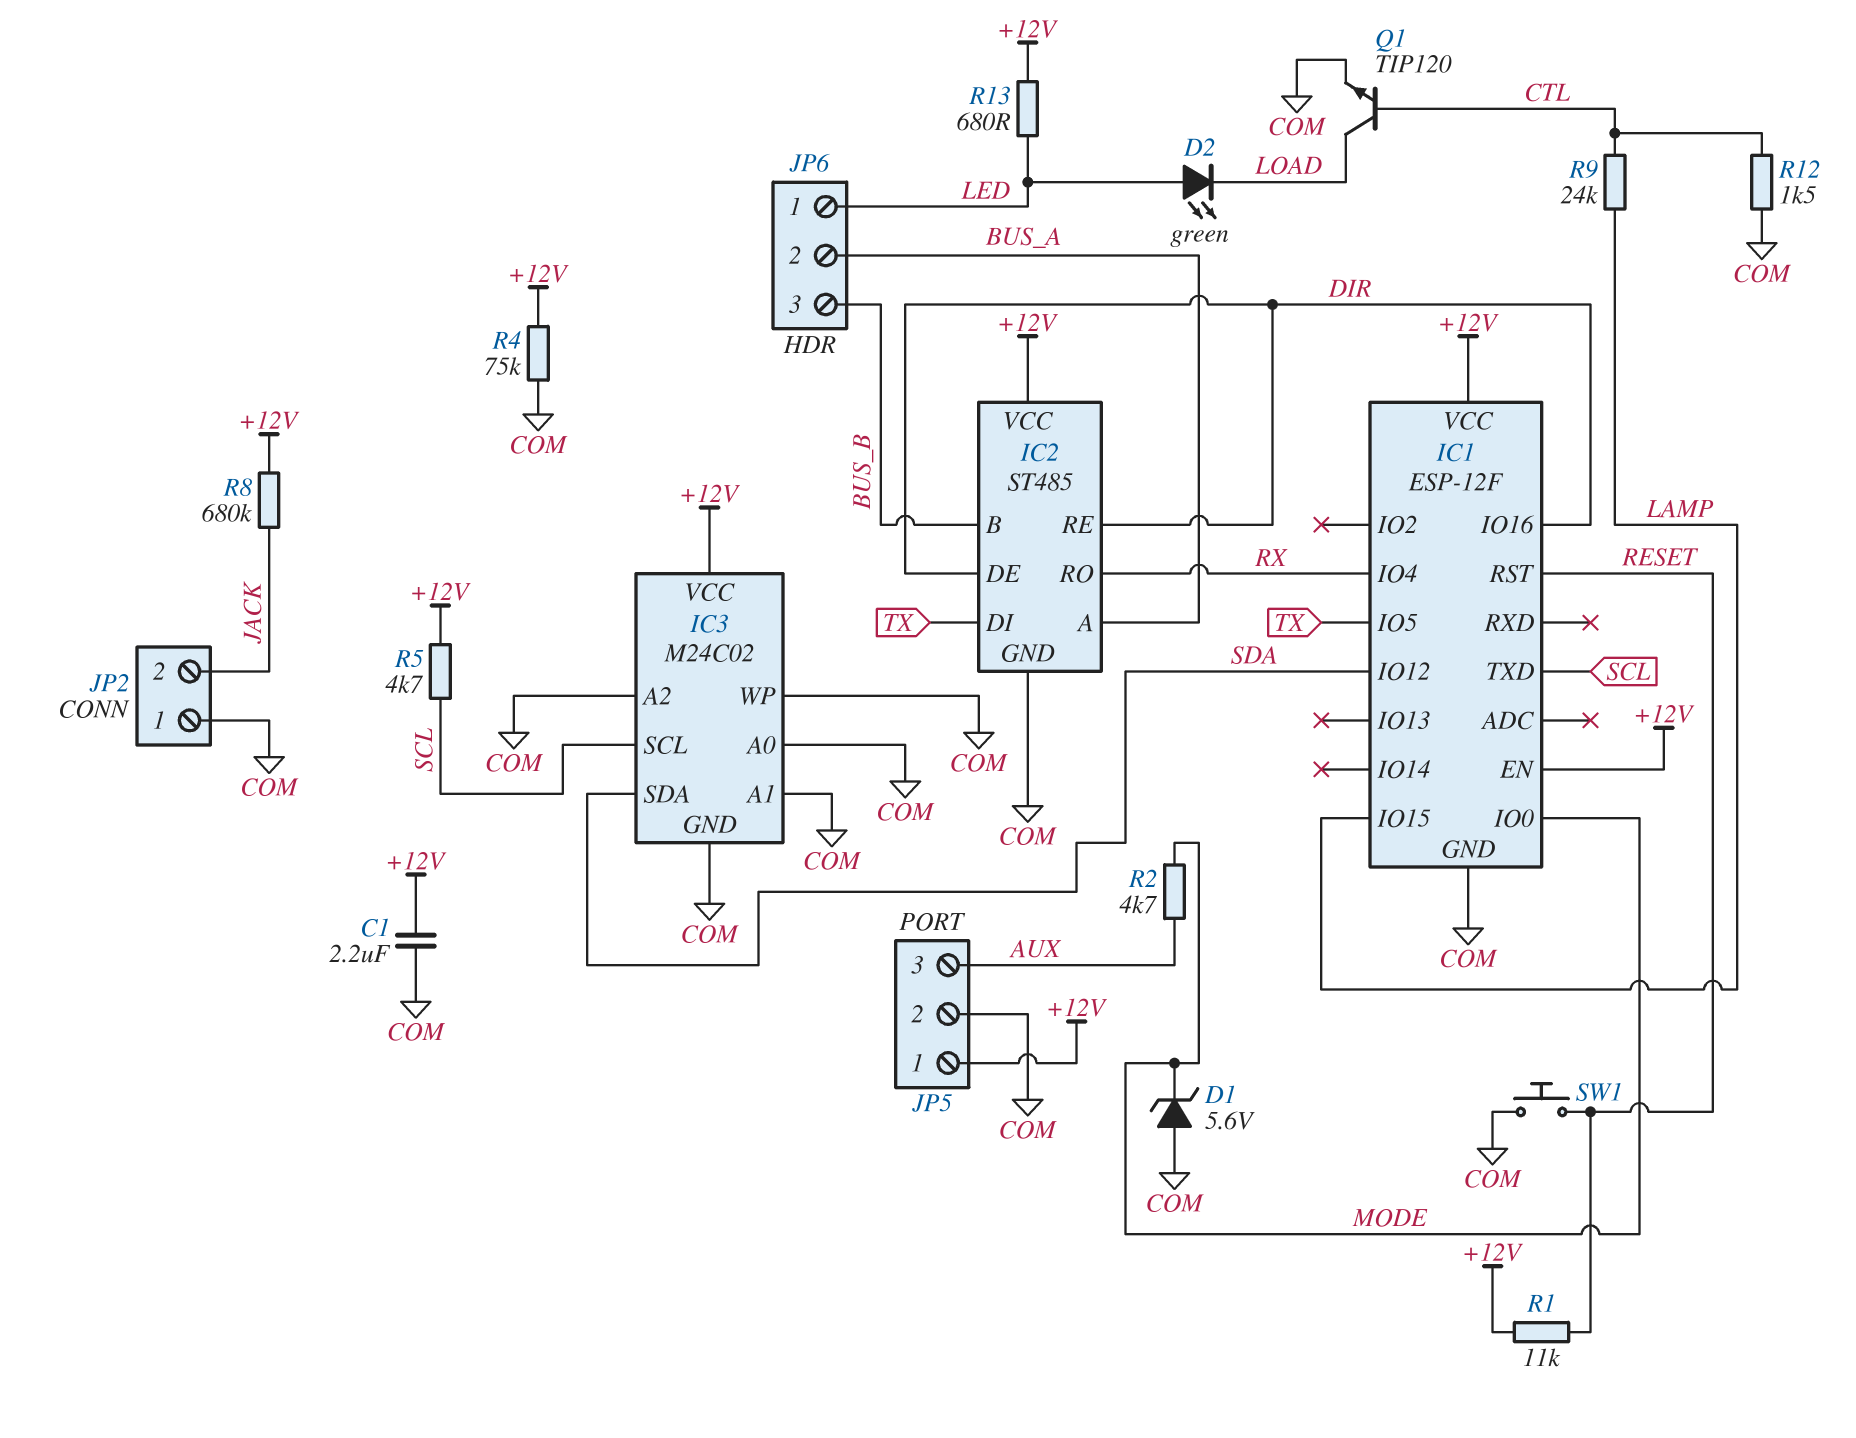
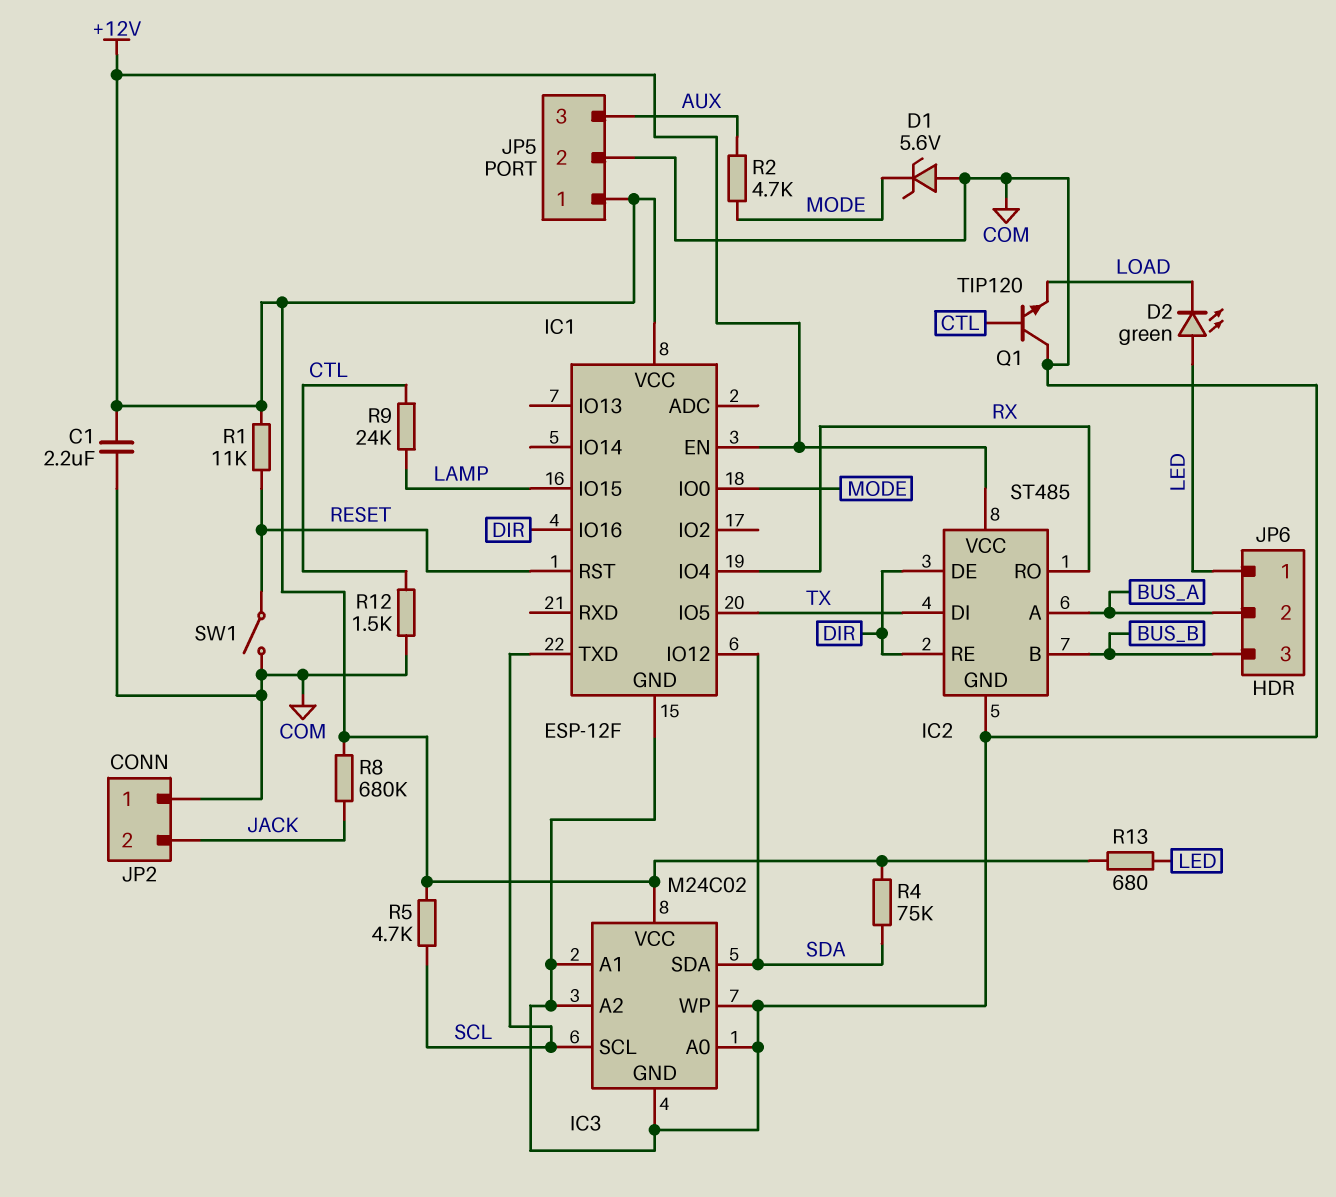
Q1: NPN TIP120 (B CTL, C LOAD, E COM) -> NPN TIP120 (B CTL, C COM, E LOAD)
R4: 75k (+12V, COM) -> 75k (+12V, SDA)
SW1: button (COM, RESET) -> switch (COM, RESET)

